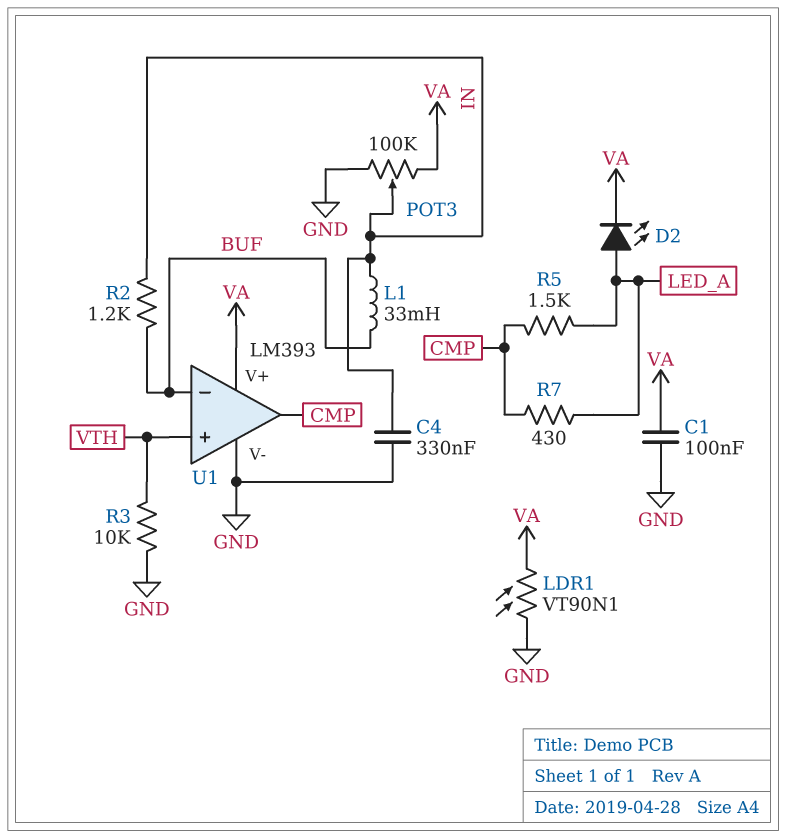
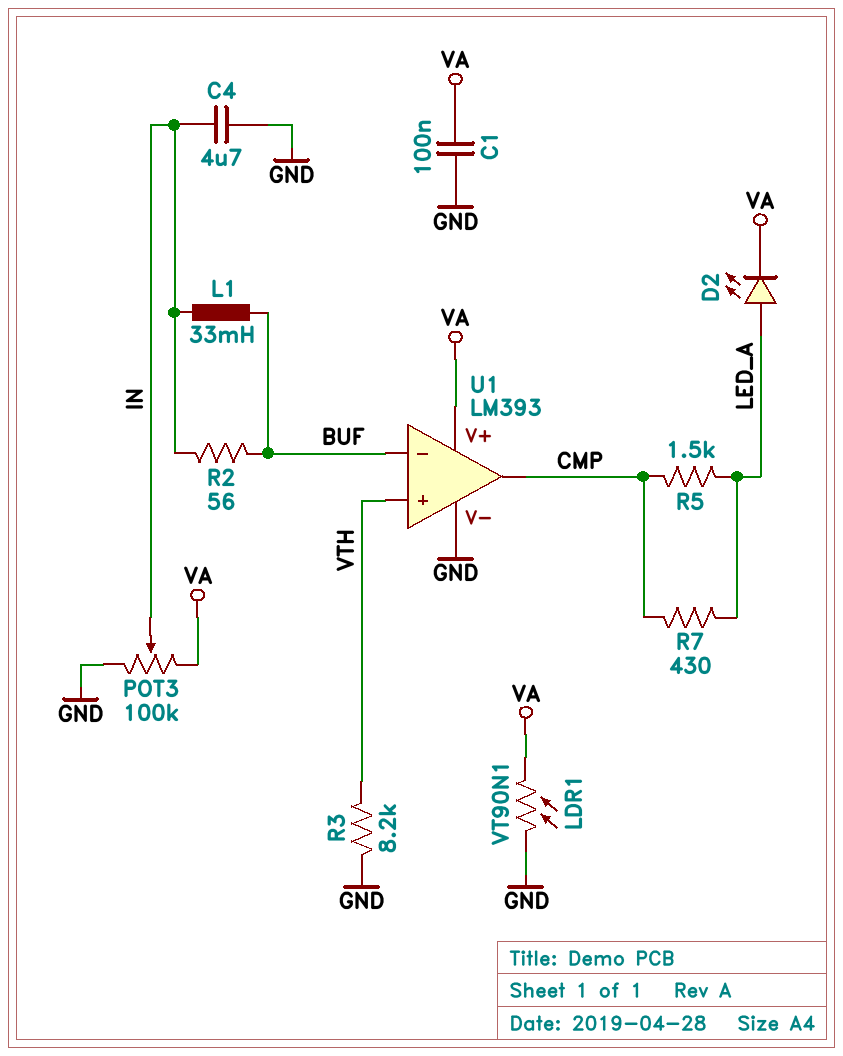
C4: 330nF (GND, IN) -> 4.7uF (GND, IN)
R2: 1.2k (BUF, IN) -> 56 (BUF, IN)
R3: 10k (GND, VTH) -> 8.2k (GND, VTH)

